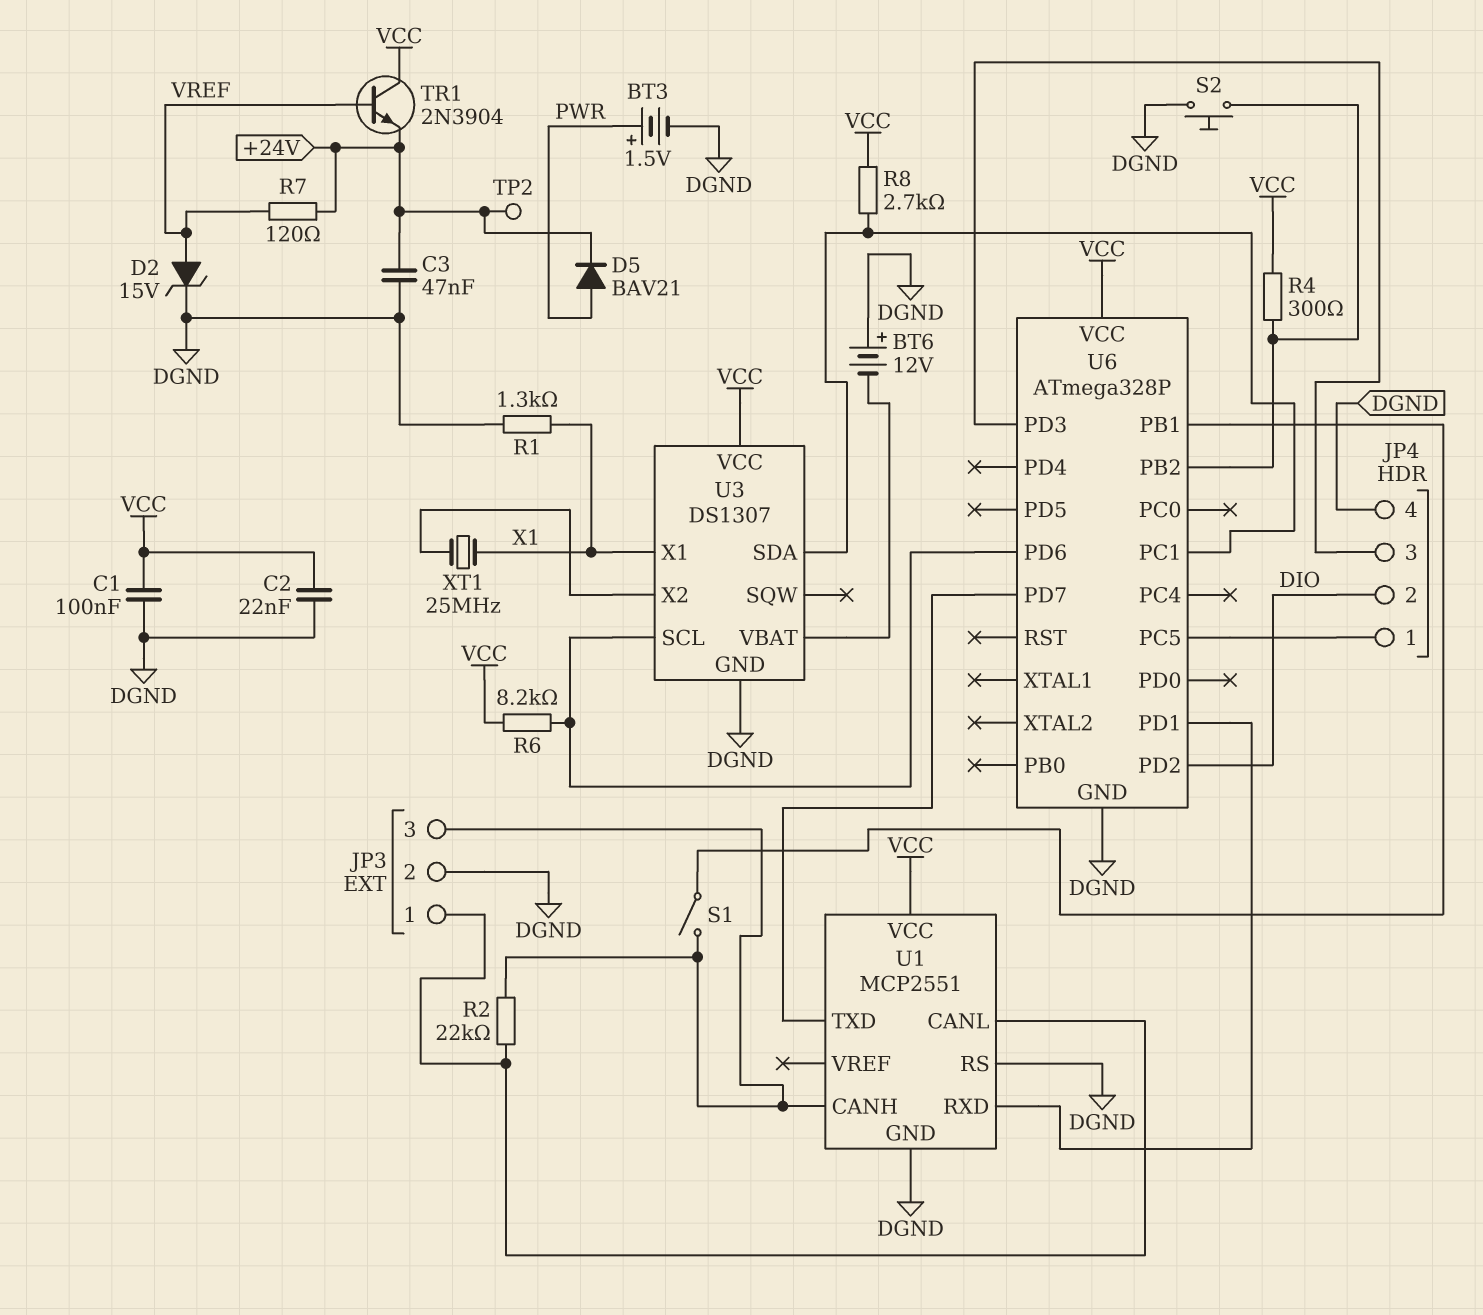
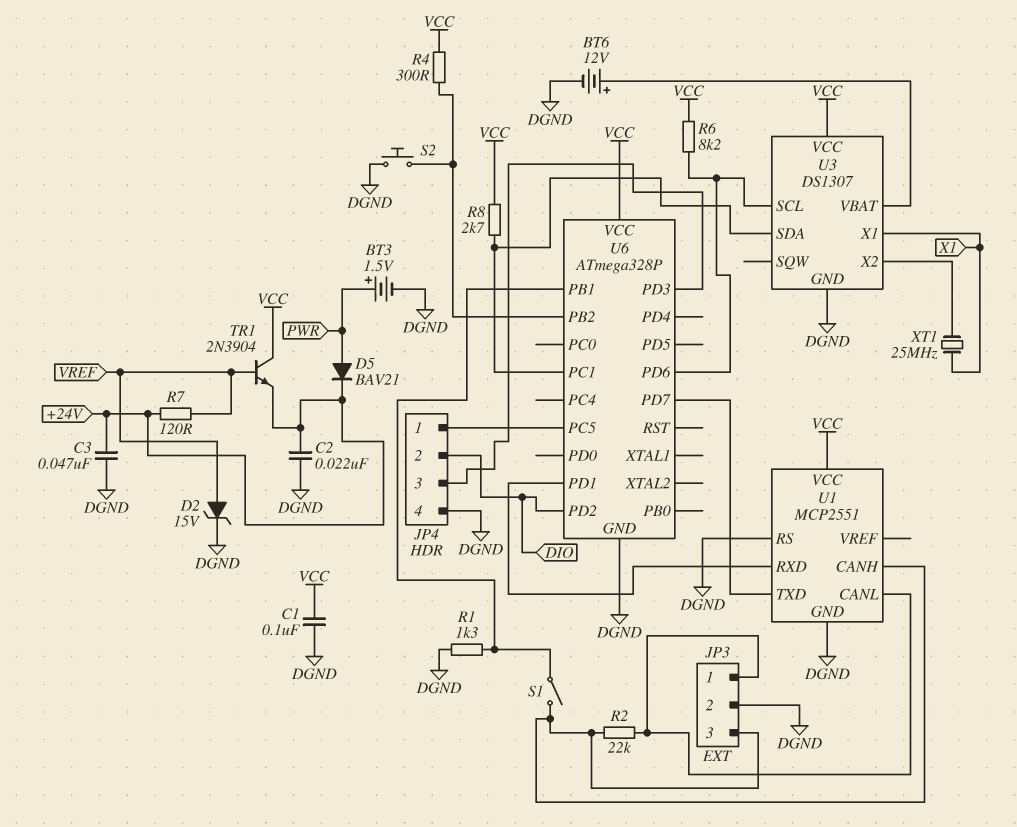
BT6: 12V (plus DGND, minus U3/VBAT) -> 12V (plus U3/VBAT, minus DGND)
C2: 22nF (DGND, VCC) -> 22nF (+24V, DGND)
R1: 1.3k (DGND, X1) -> 1.3k (DGND, U6/PB1)
TP2: test point (+24V) -> none

